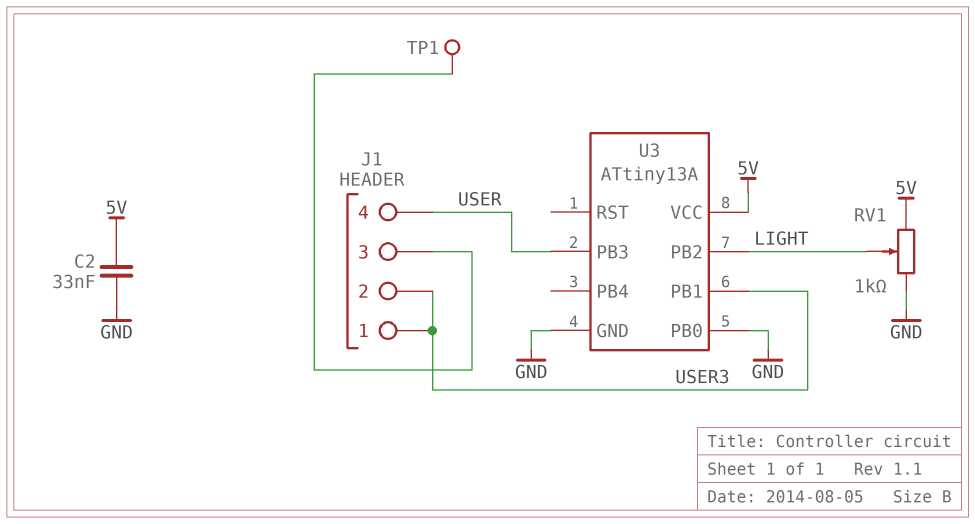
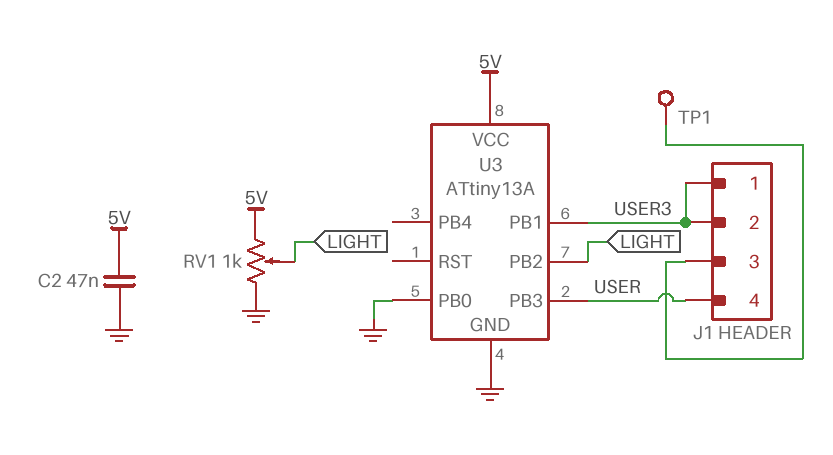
C2: 33nF (5V, GND) -> 47nF (5V, GND)

